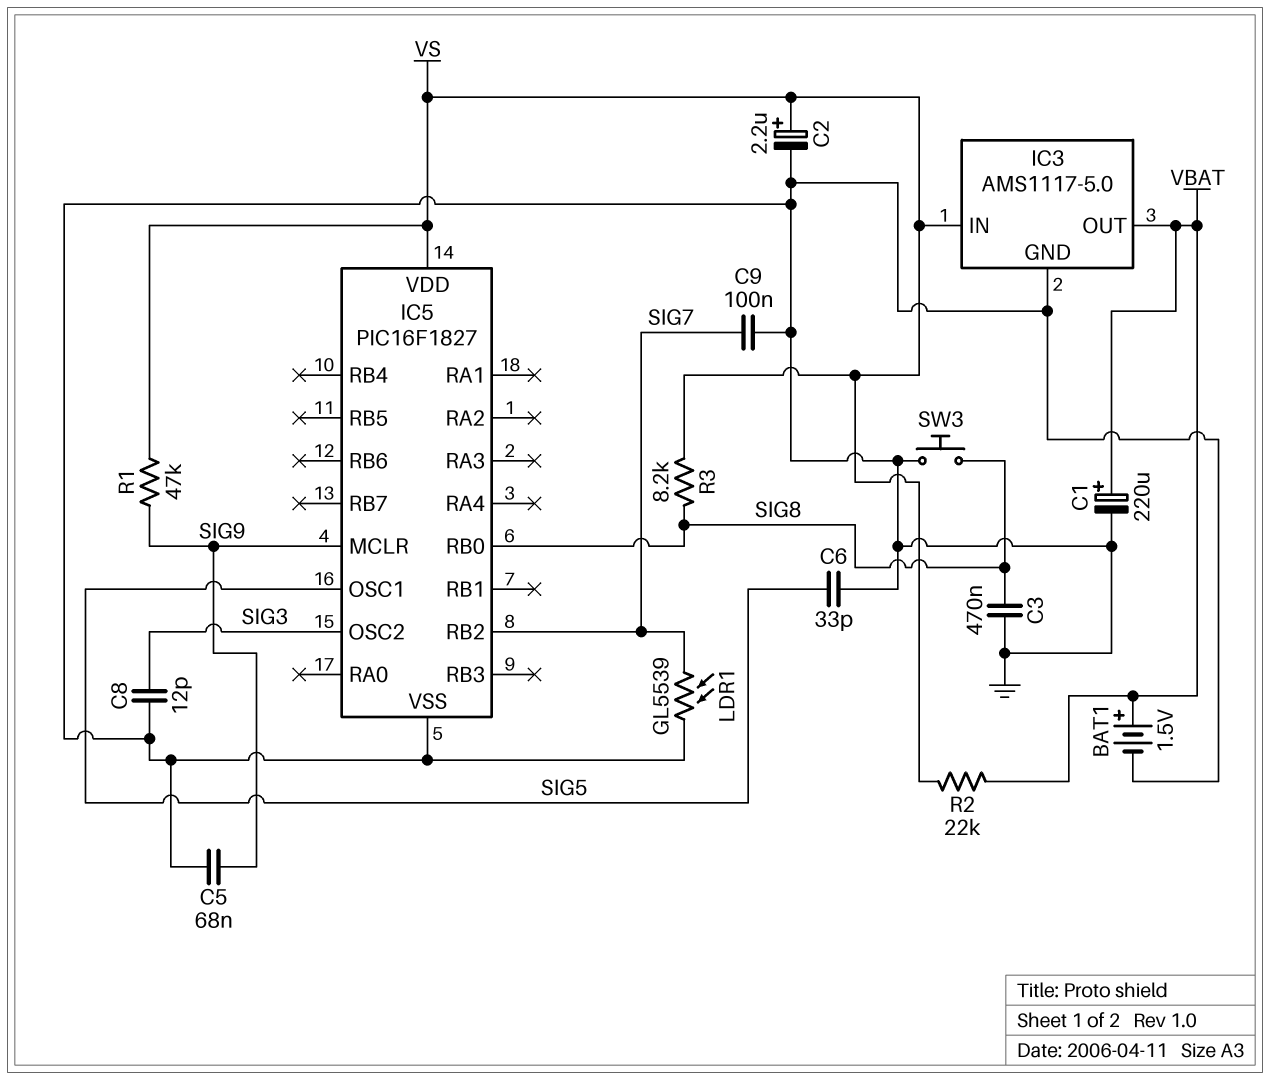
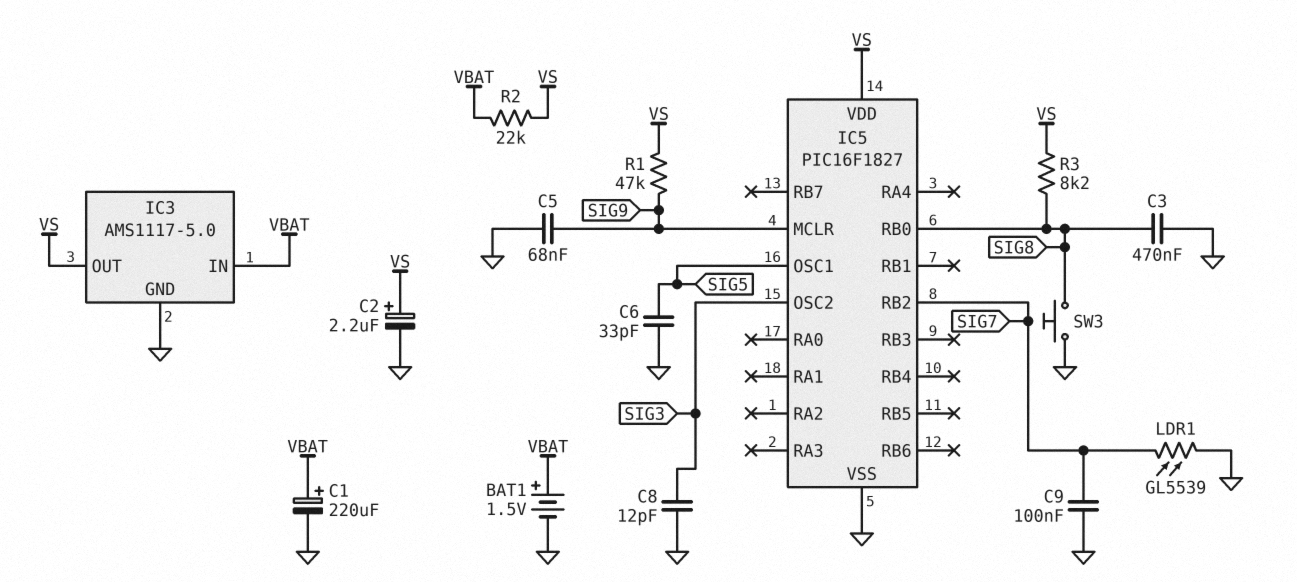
IC3 pin IN: VS -> VBAT
IC3 pin OUT: VBAT -> VS

